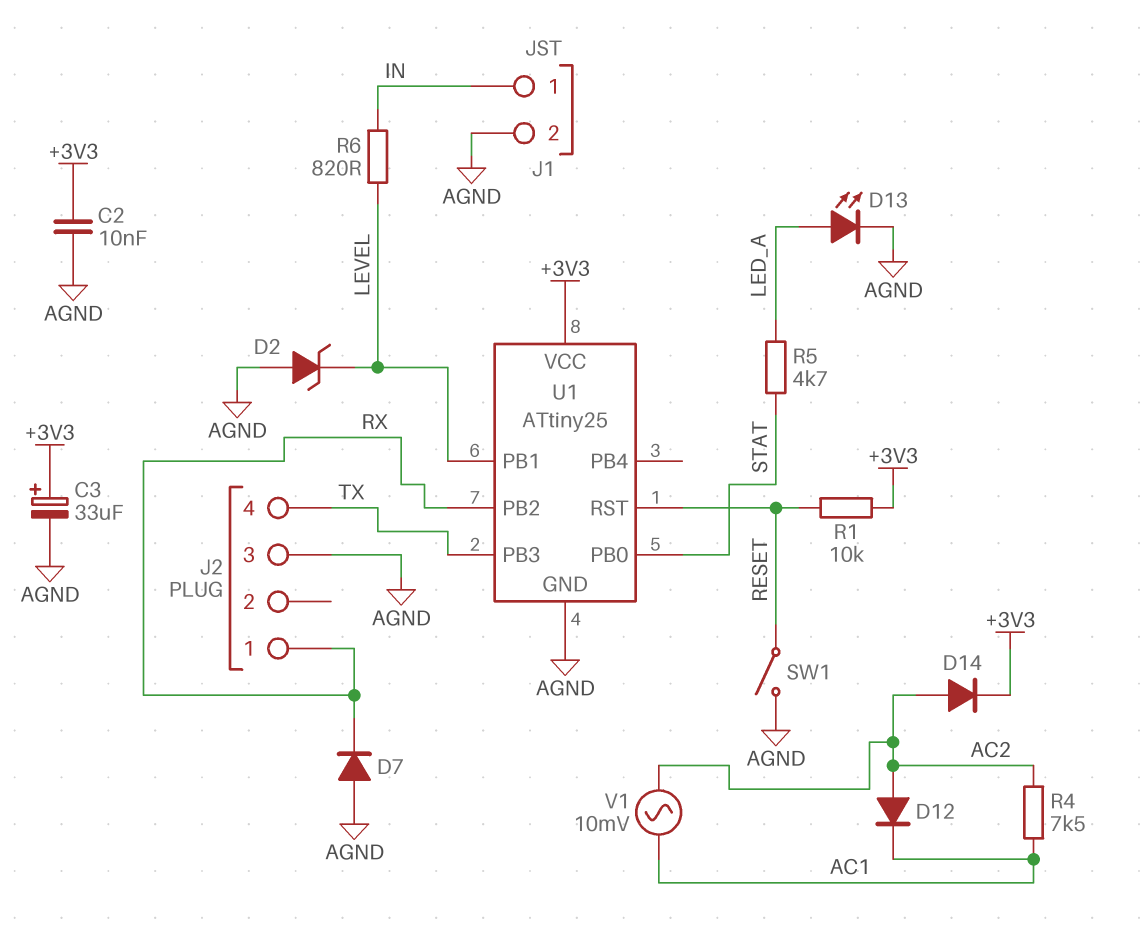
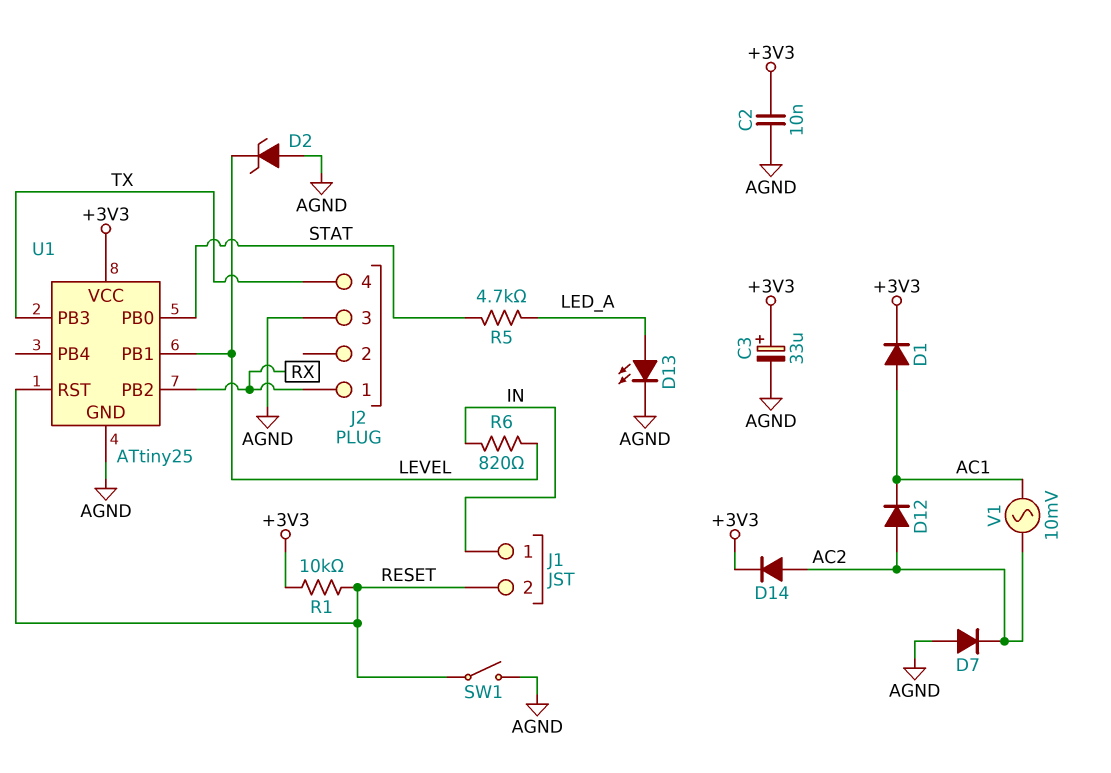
D1: none -> diode (A AC1, K +3V3)
D7: diode (A AGND, K RX) -> diode (A AGND, K AC2)
J1 pin 2: AGND -> RESET
R4: 7.5k (AC1, AC2) -> none

